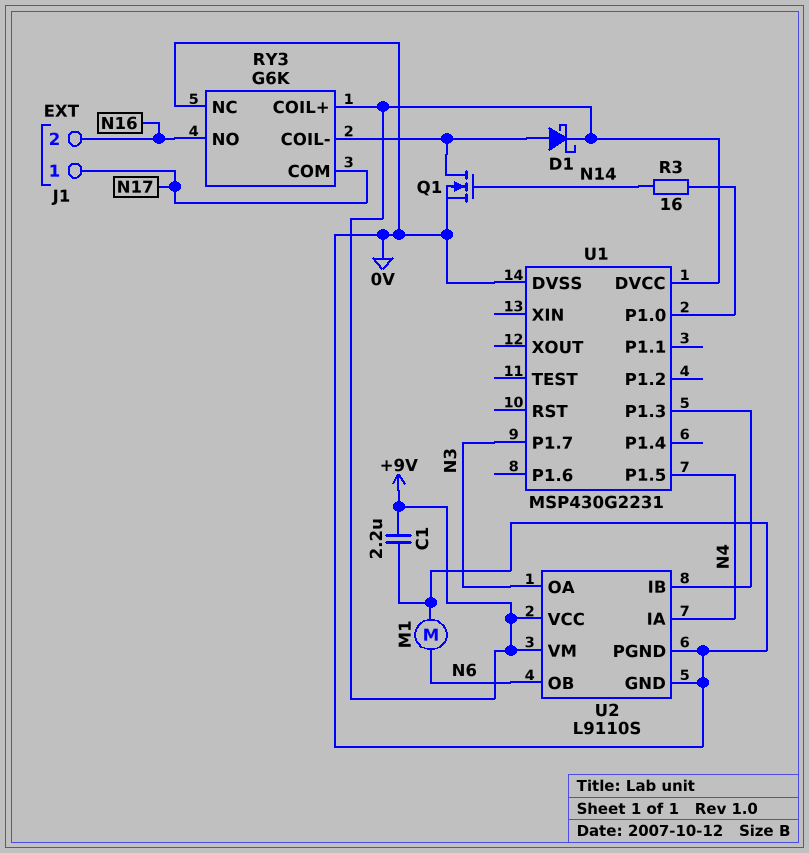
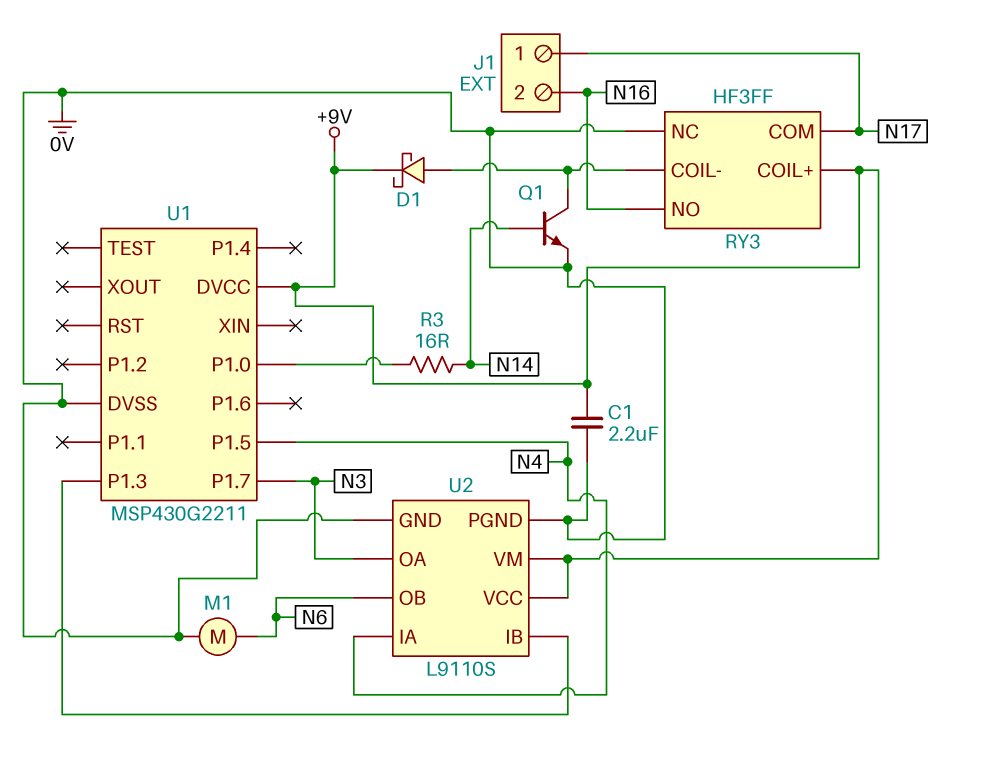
Q1: NMOS (G N14, D RY3/COIL-, S 0V) -> NPN (B N14, C RY3/COIL-, E 0V)
RY3: G6K -> HF3FF
U1: MSP430G2231 -> MSP430G2211

